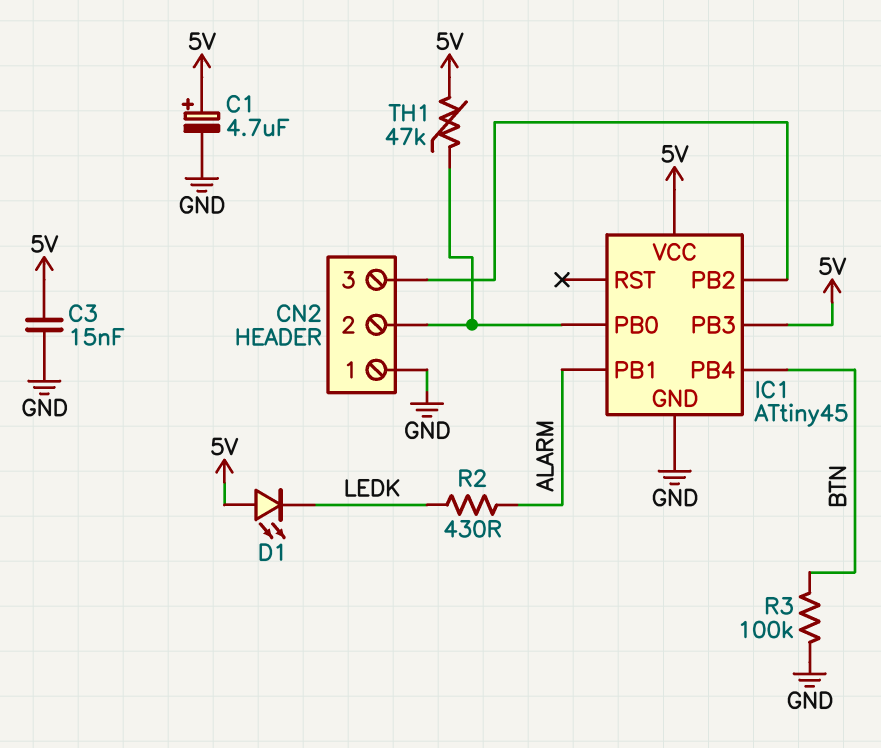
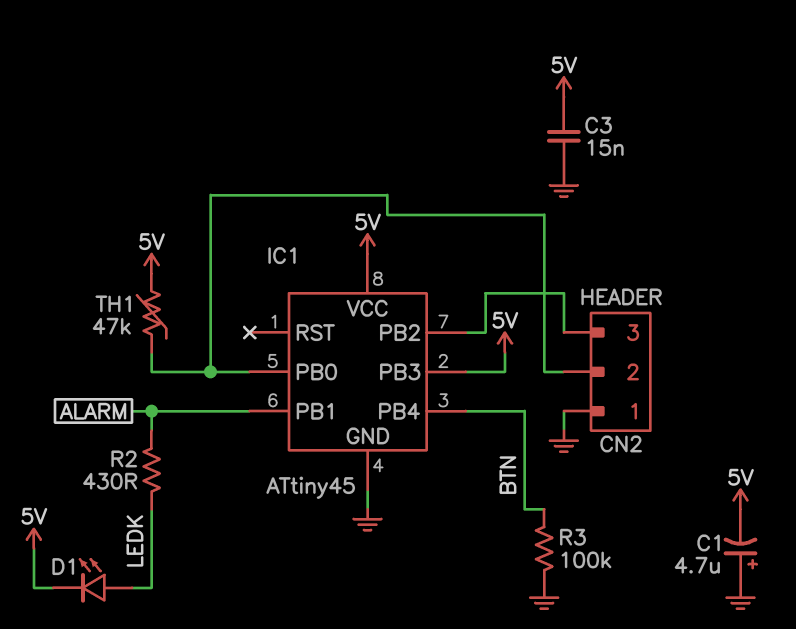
C1: 4.7uF (plus 5V, minus GND) -> 4.7uF (plus GND, minus 5V)
D1: LED (A 5V, K LEDK) -> LED (A LEDK, K 5V)

